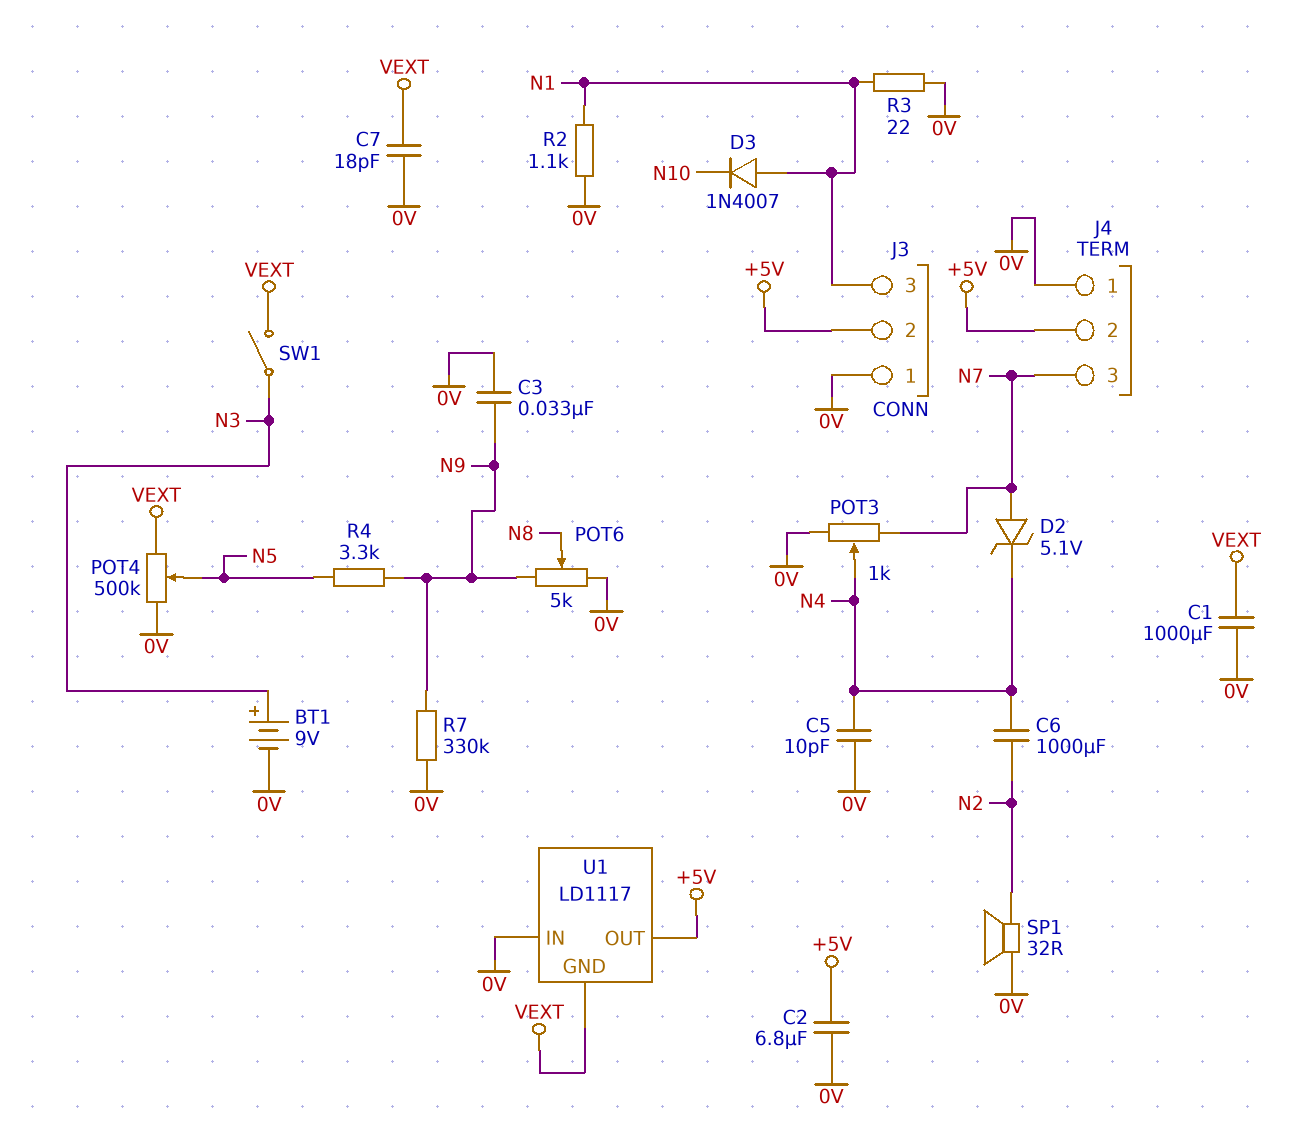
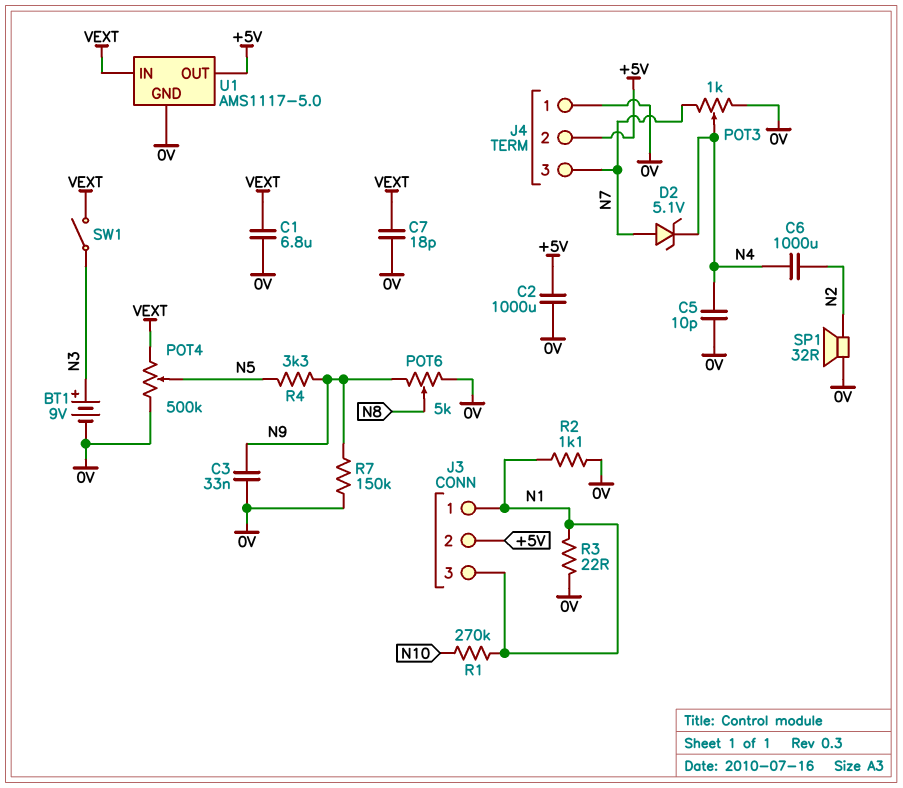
C1: 1000uF (0V, VEXT) -> 6.8uF (0V, VEXT)
C2: 6.8uF (+5V, 0V) -> 1000uF (+5V, 0V)
D3: diode 1N4007 (A N1, K N10) -> none
J3 pin 1: 0V -> N1
R1: none -> 270k (N1, N10)
R7: 330k (0V, N9) -> 150k (0V, N9)
U1: LD1117 -> AMS1117-5.0
U1 pin GND: VEXT -> 0V
U1 pin IN: 0V -> VEXT

